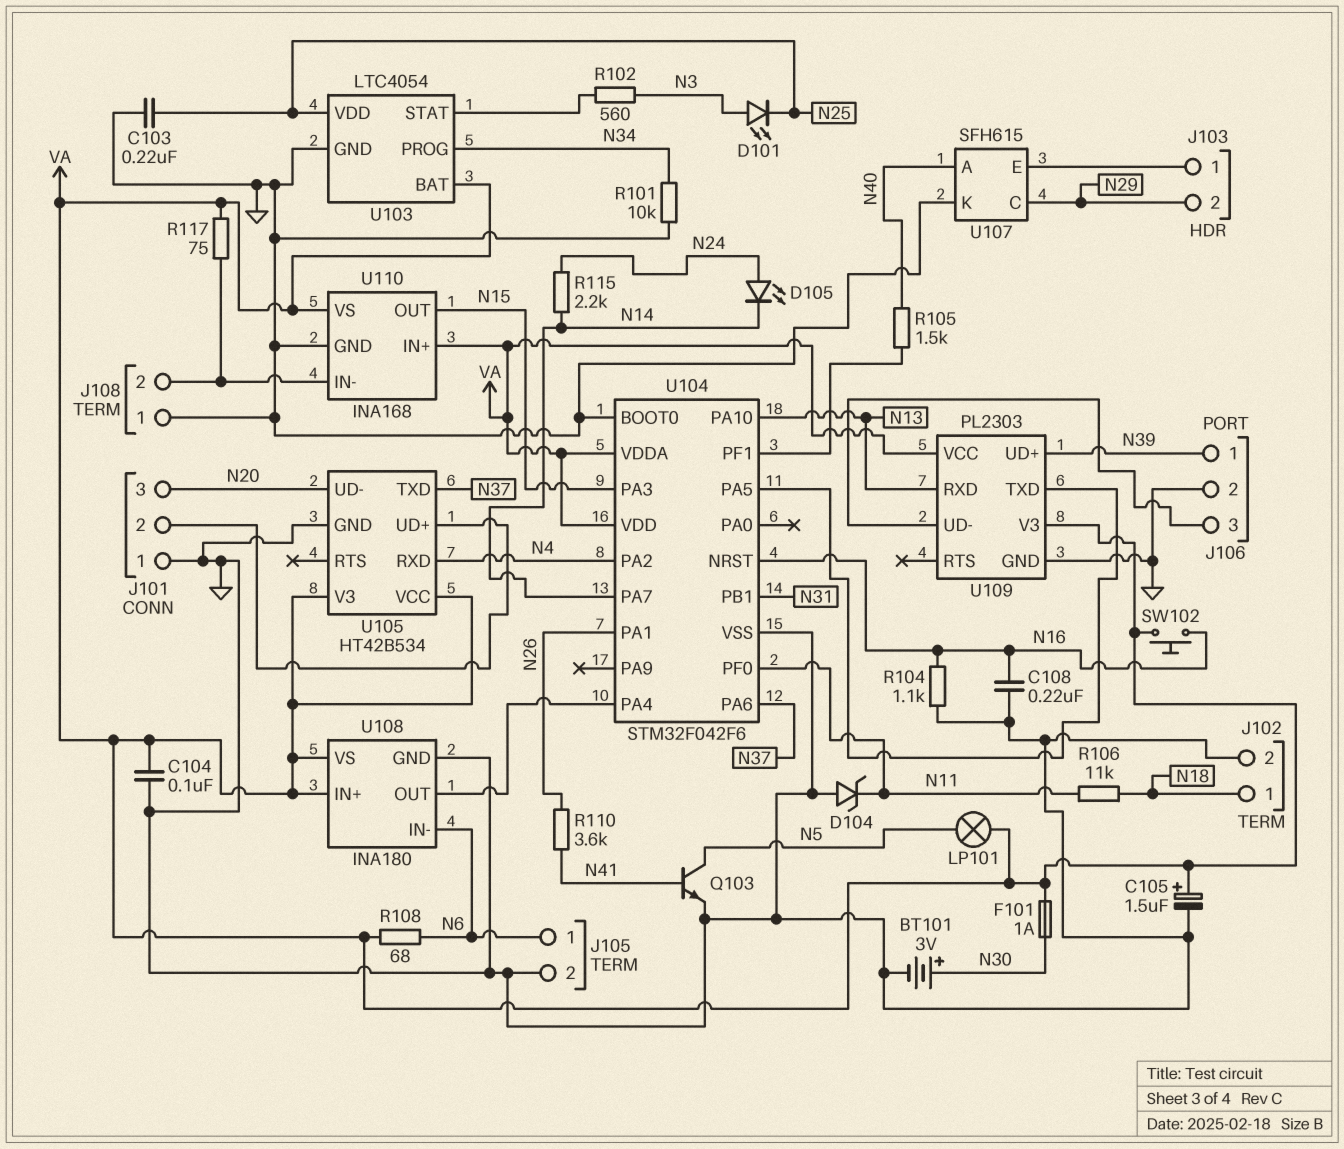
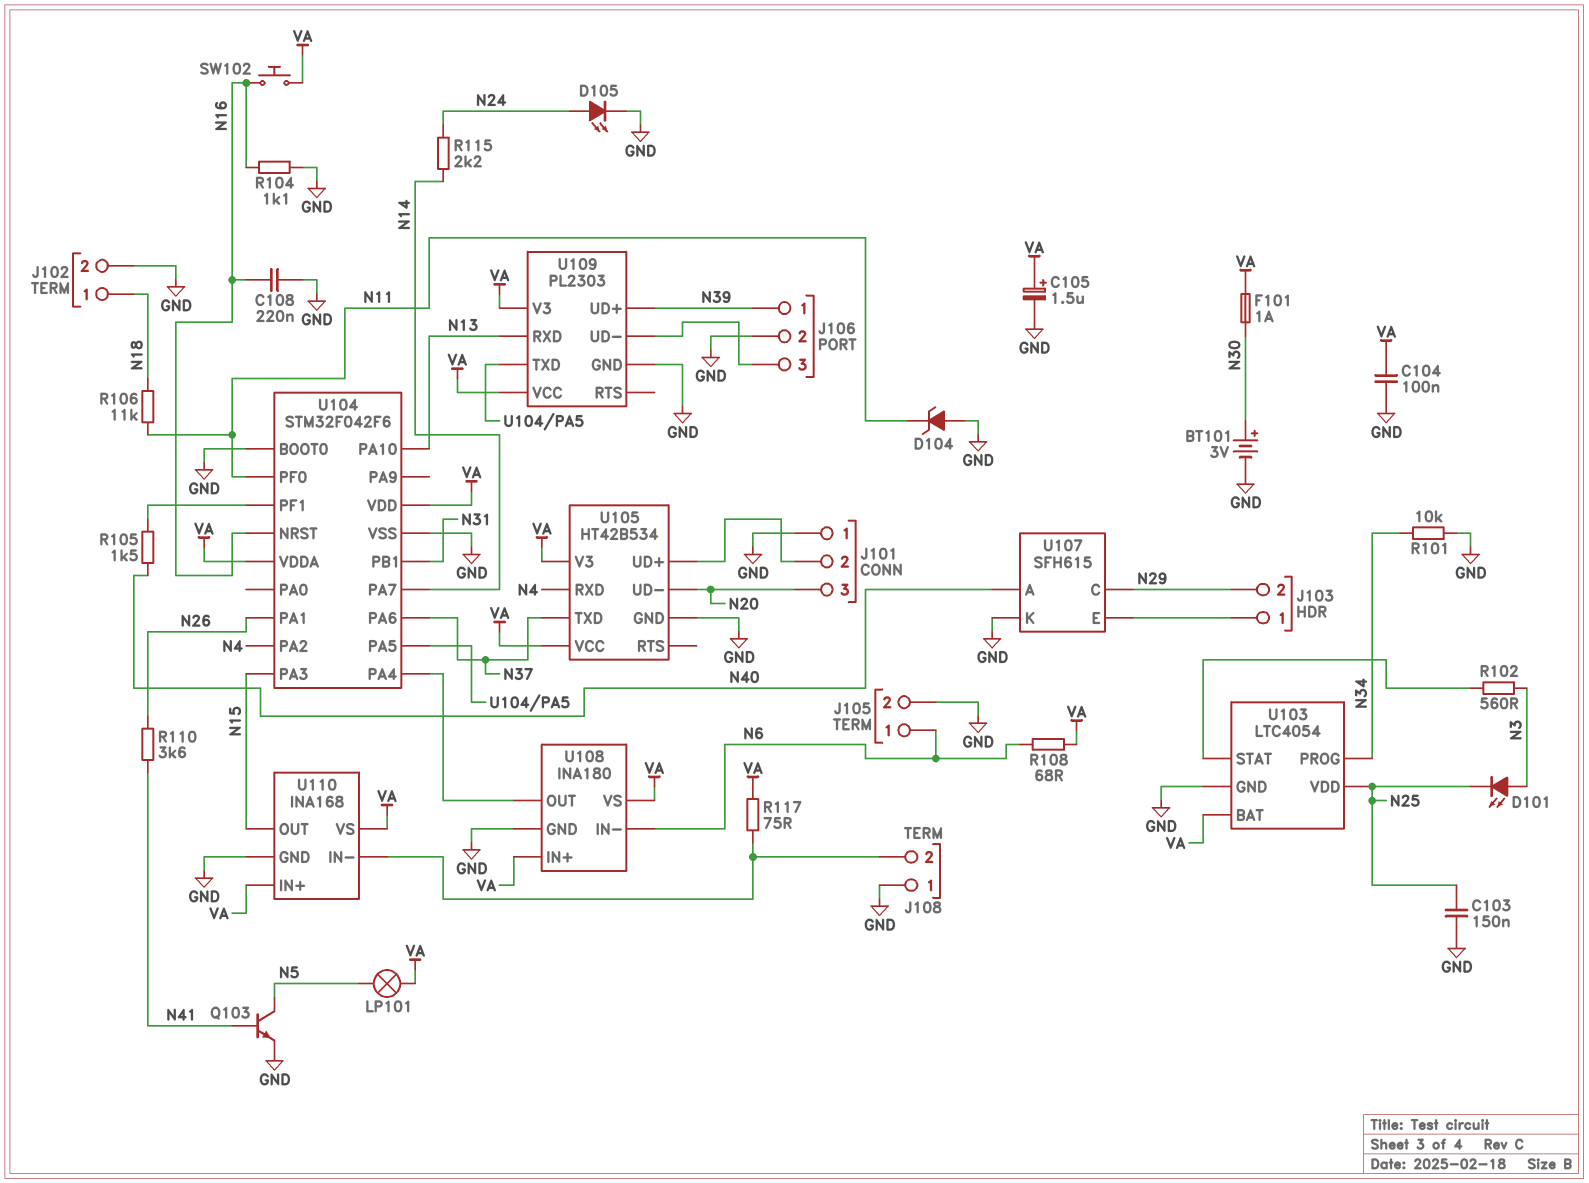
C103: 220nF (GND, N25) -> 150nF (GND, N25)
D105: LED (A N24, K N14) -> LED (A N24, K GND)

